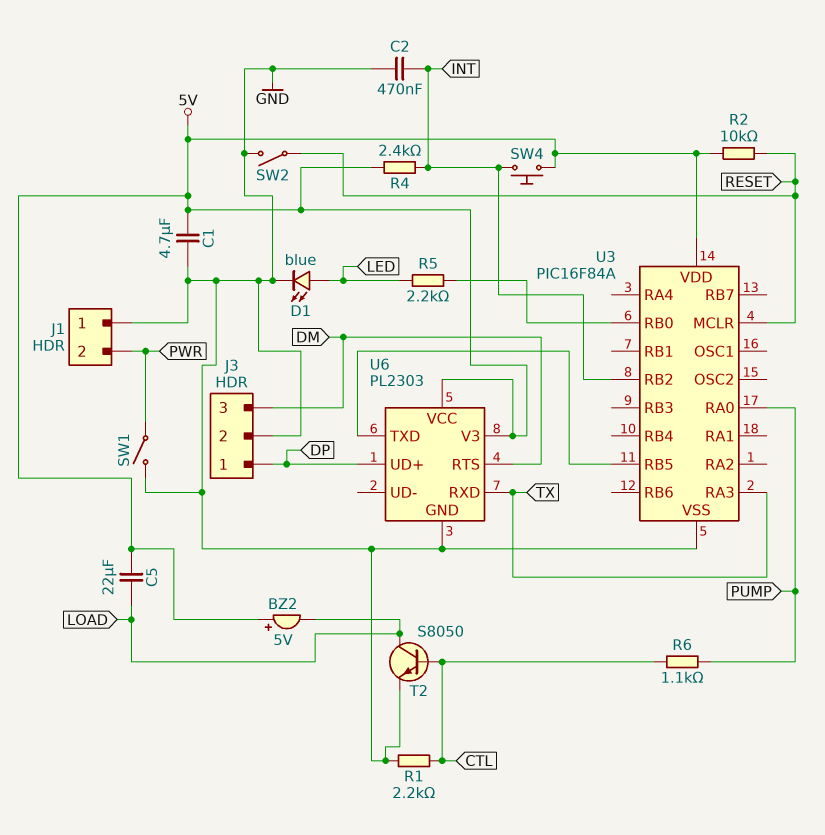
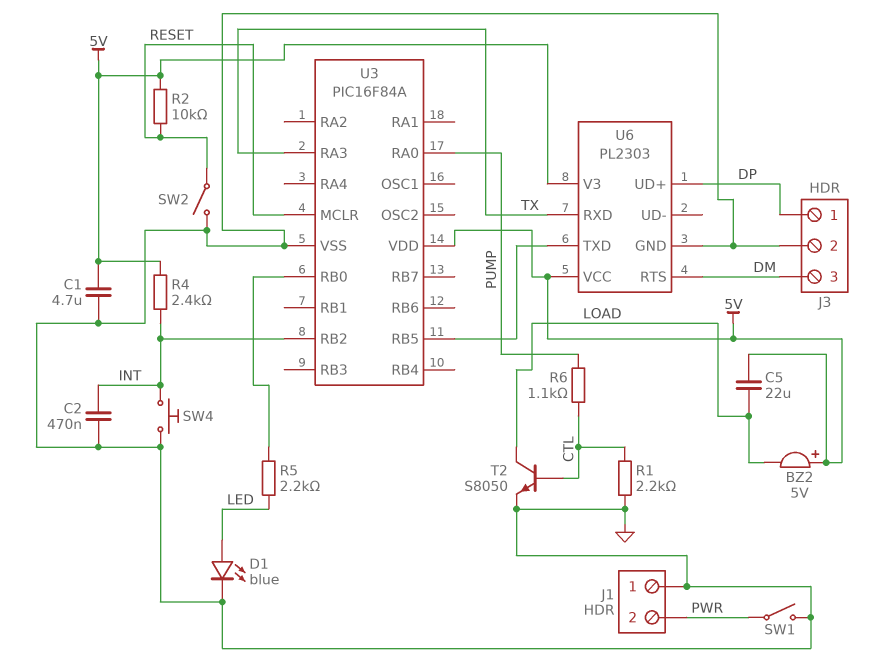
SW4: button (5V, INT) -> button (GND, INT)

